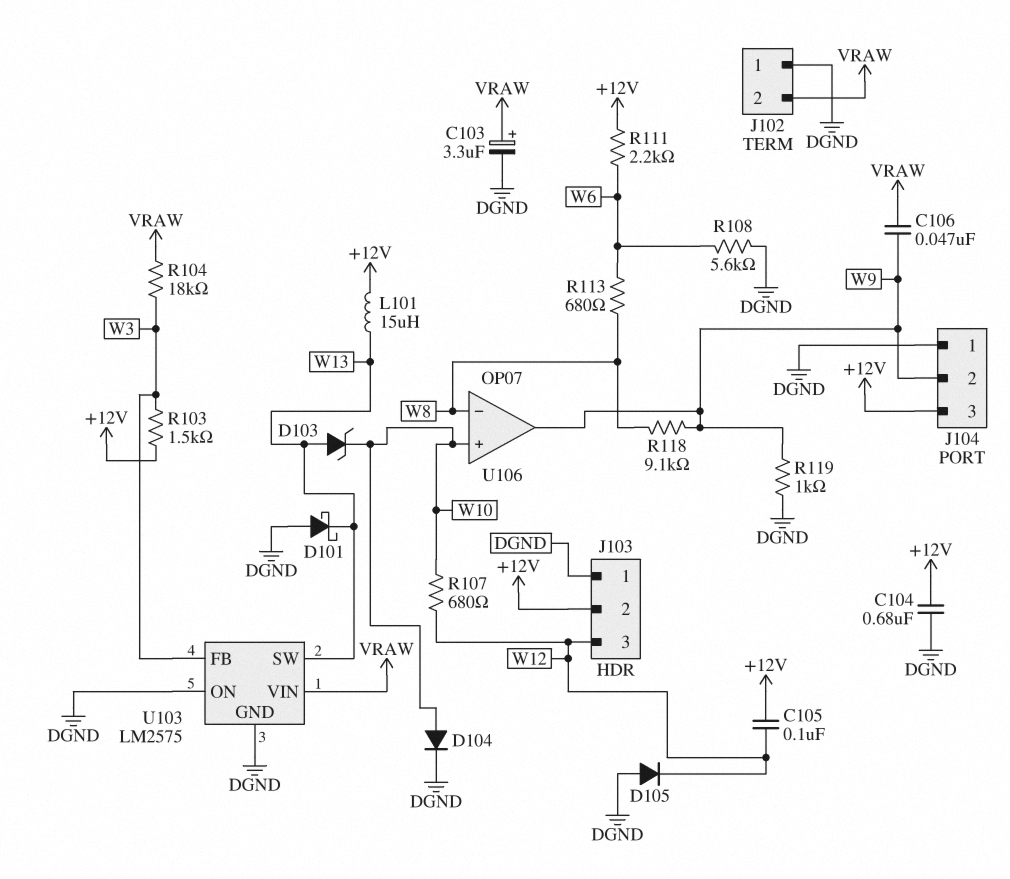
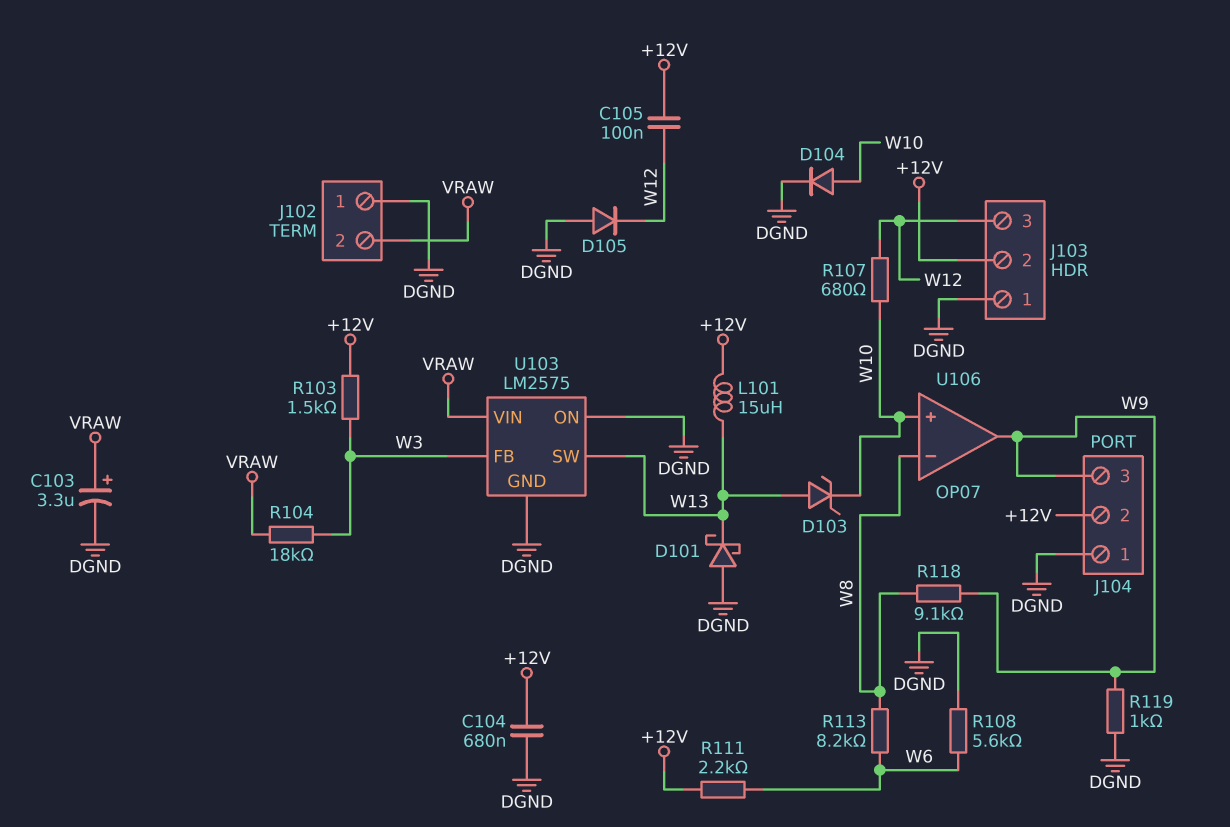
C106: 47nF (VRAW, W9) -> none
J104 pin 2: W9 -> +12V
J104 pin 3: +12V -> W9
R113: 680 (W6, W8) -> 8.2k (W6, W8)

